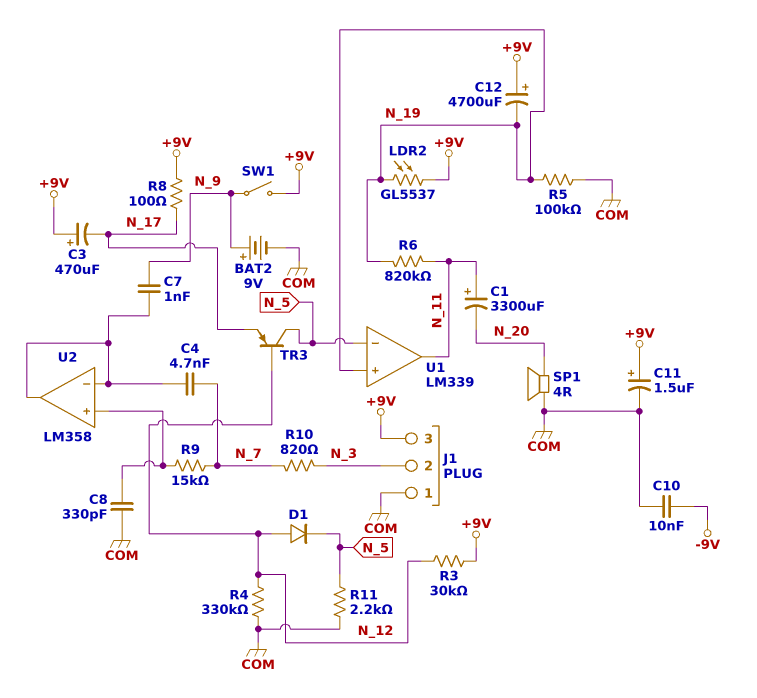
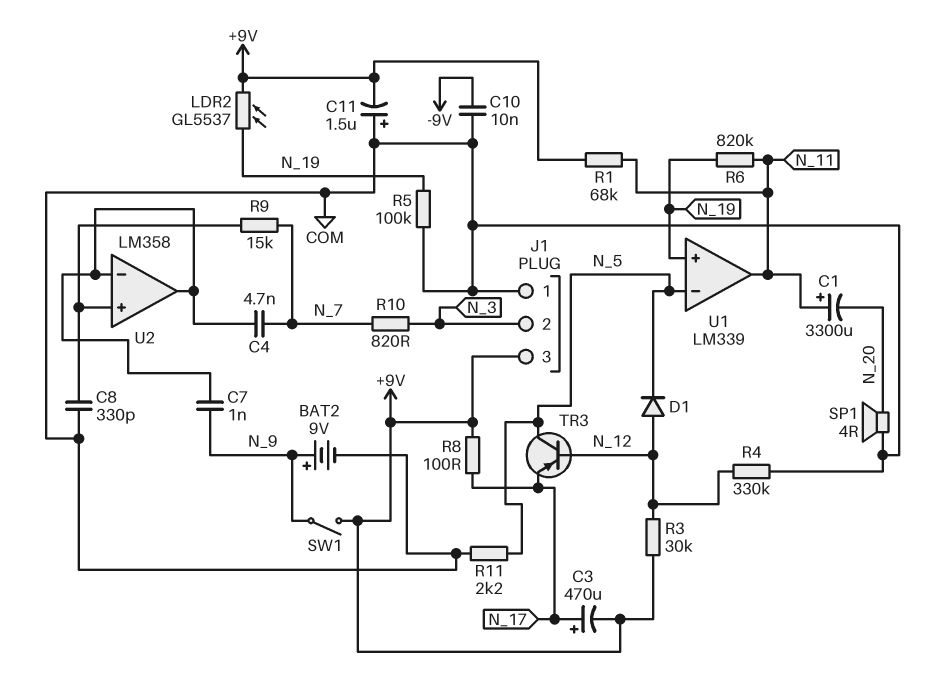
C3: 470uF (plus +9V, minus N_17) -> 470uF (plus N_17, minus +9V)
C11: 1.5uF (plus +9V, minus COM) -> 1.5uF (plus COM, minus +9V)
C12: 4700uF (plus +9V, minus N_19) -> none
R1: none -> 68k (+9V, N_11)

